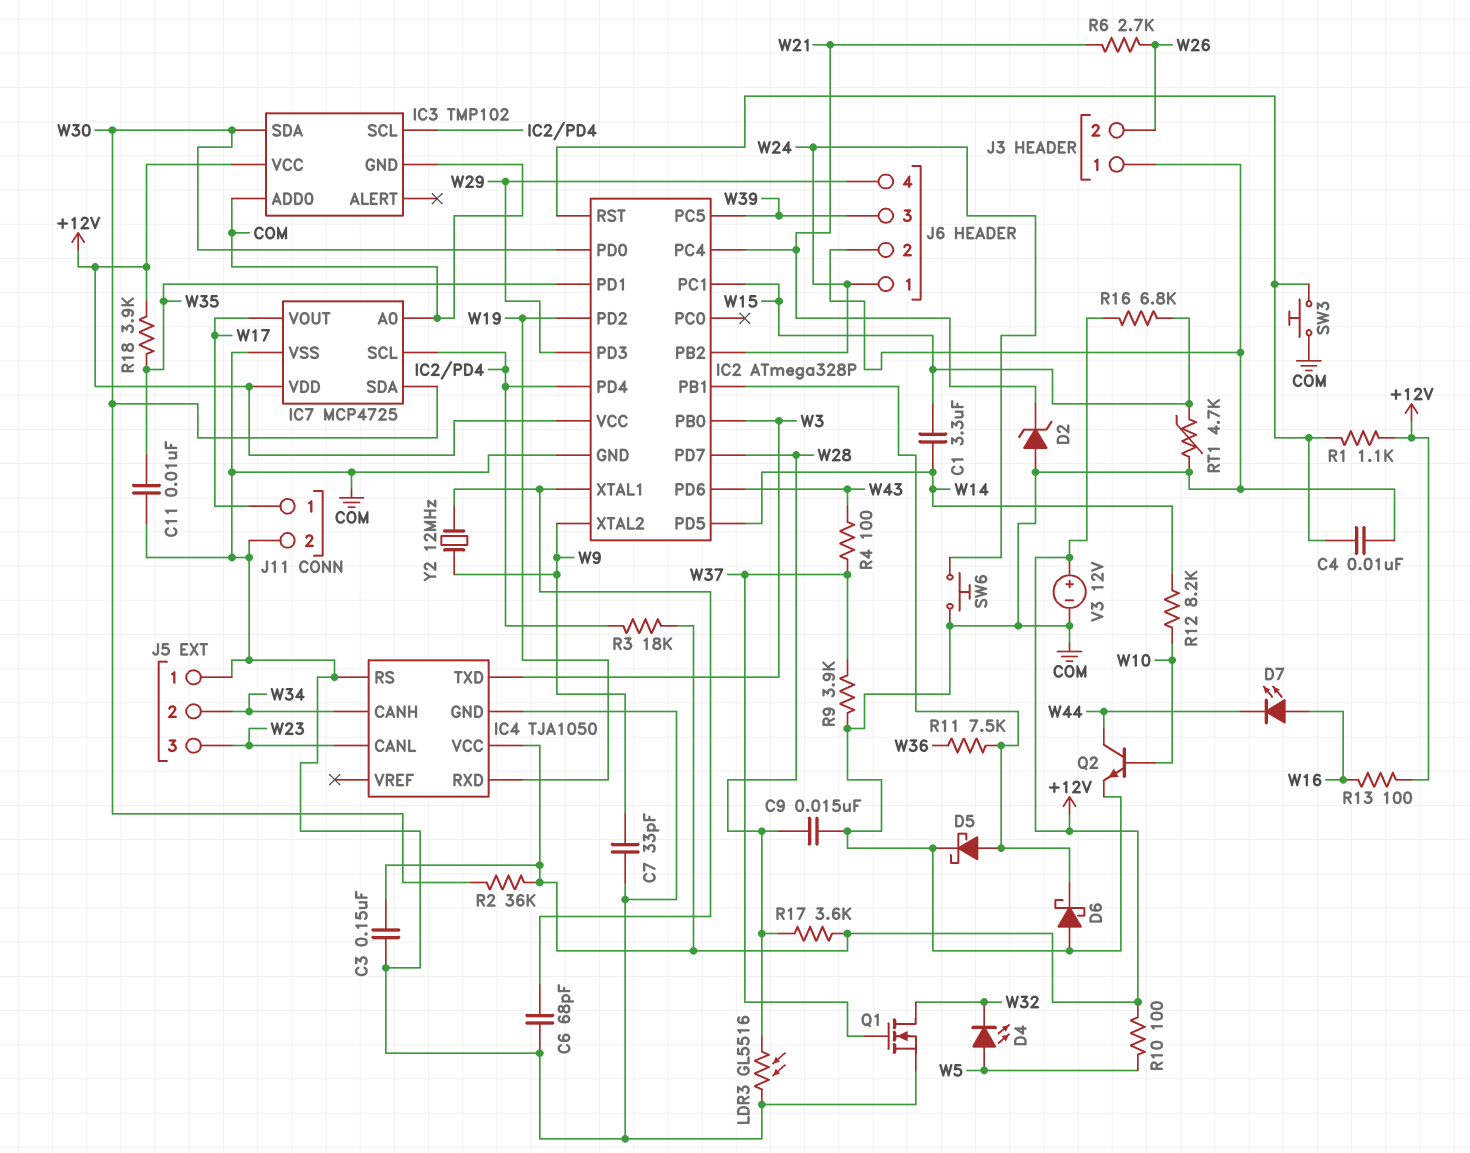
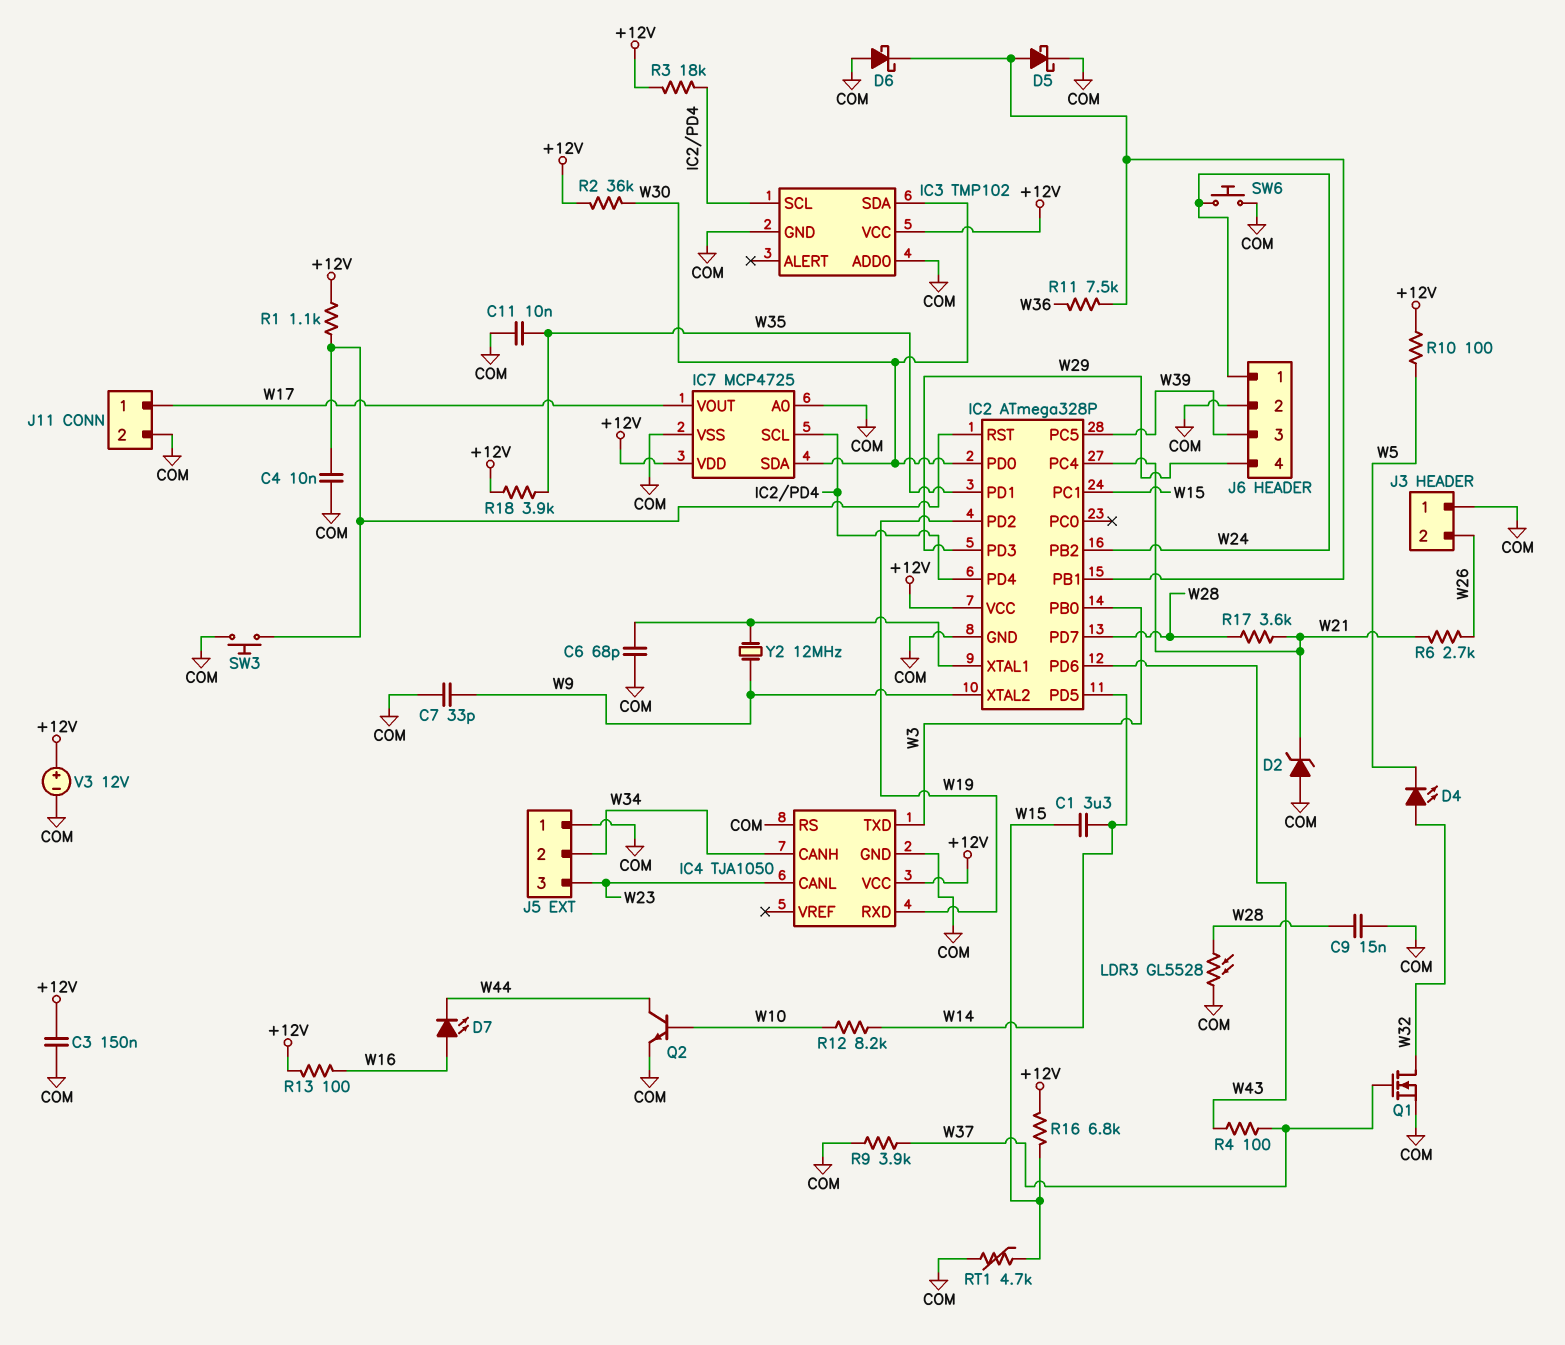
D4: LED (A W5, K W32) -> LED (A W32, K W5)
LDR3: GL5516 (COM, W28) -> GL5528 (COM, W28)
R17: 3.6k (+12V, W28) -> 3.6k (W21, W28)

